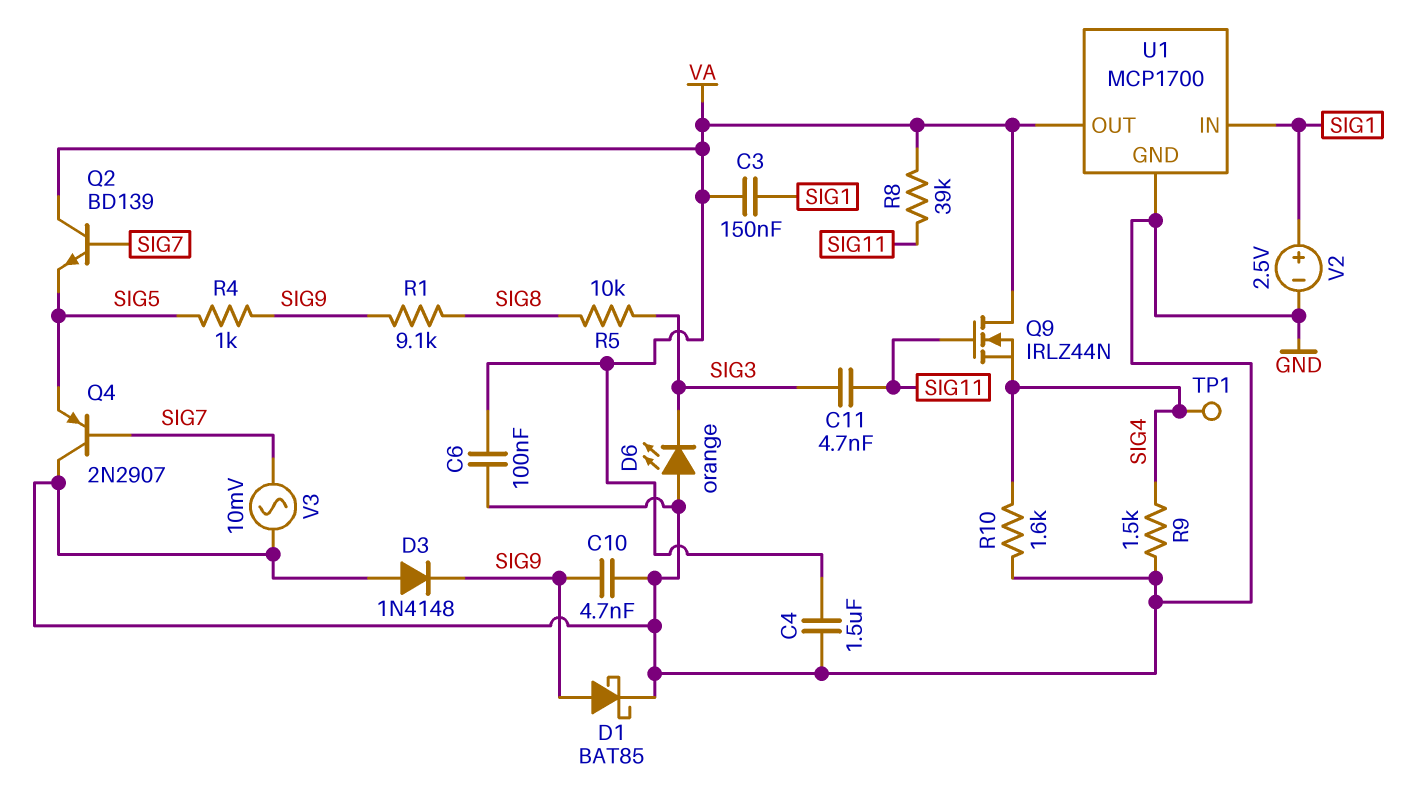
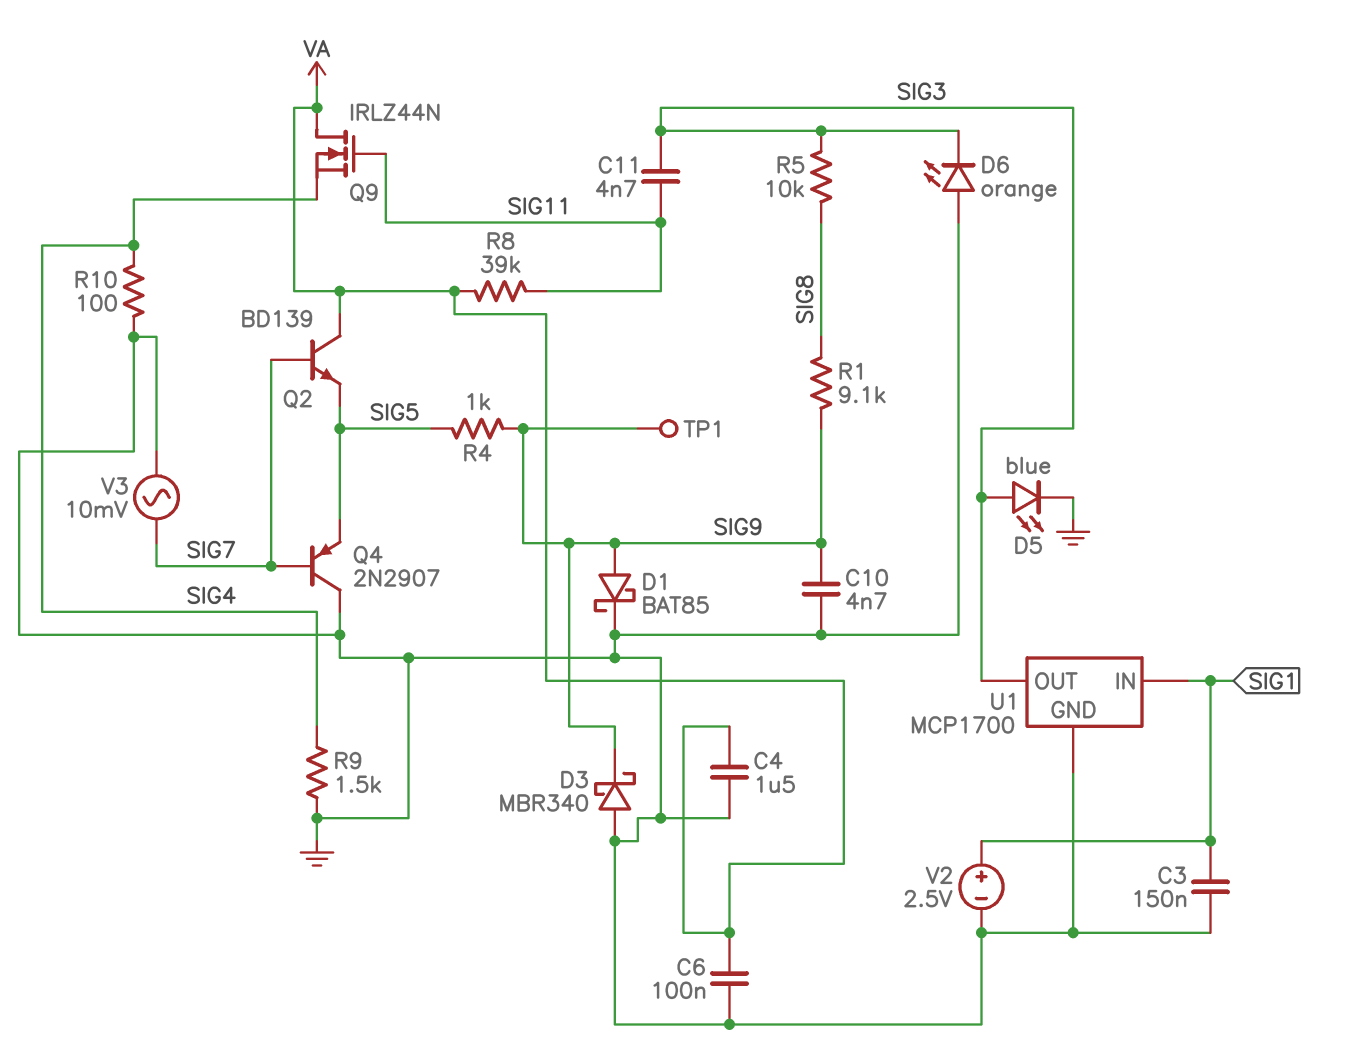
C3: 150nF (SIG1, VA) -> 150nF (GND, SIG1)
D3: diode 1N4148 (A GND, K SIG9) -> schottky MBR340 (A GND, K SIG9)
D5: none -> LED blue (A SIG3, K GND)
R10: 1.6k (GND, SIG4) -> 100 (GND, SIG4)
TP1: test point (SIG4) -> test point (SIG9)
U1 pin OUT: VA -> SIG3

